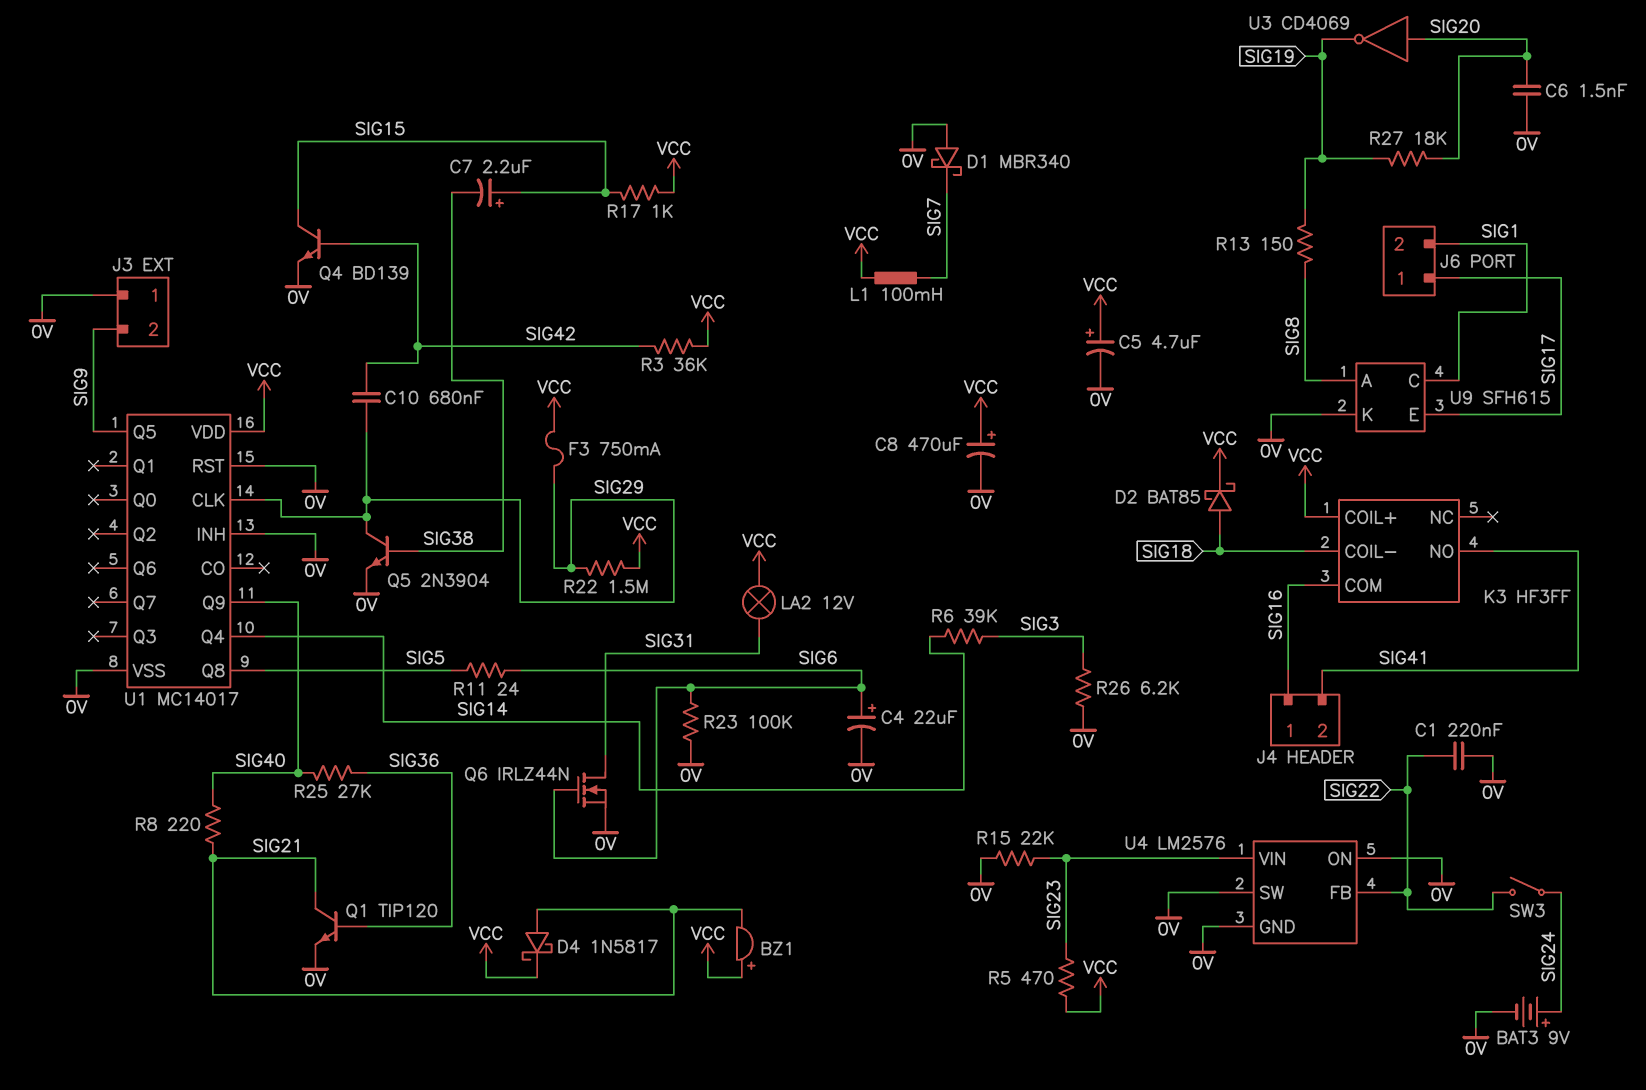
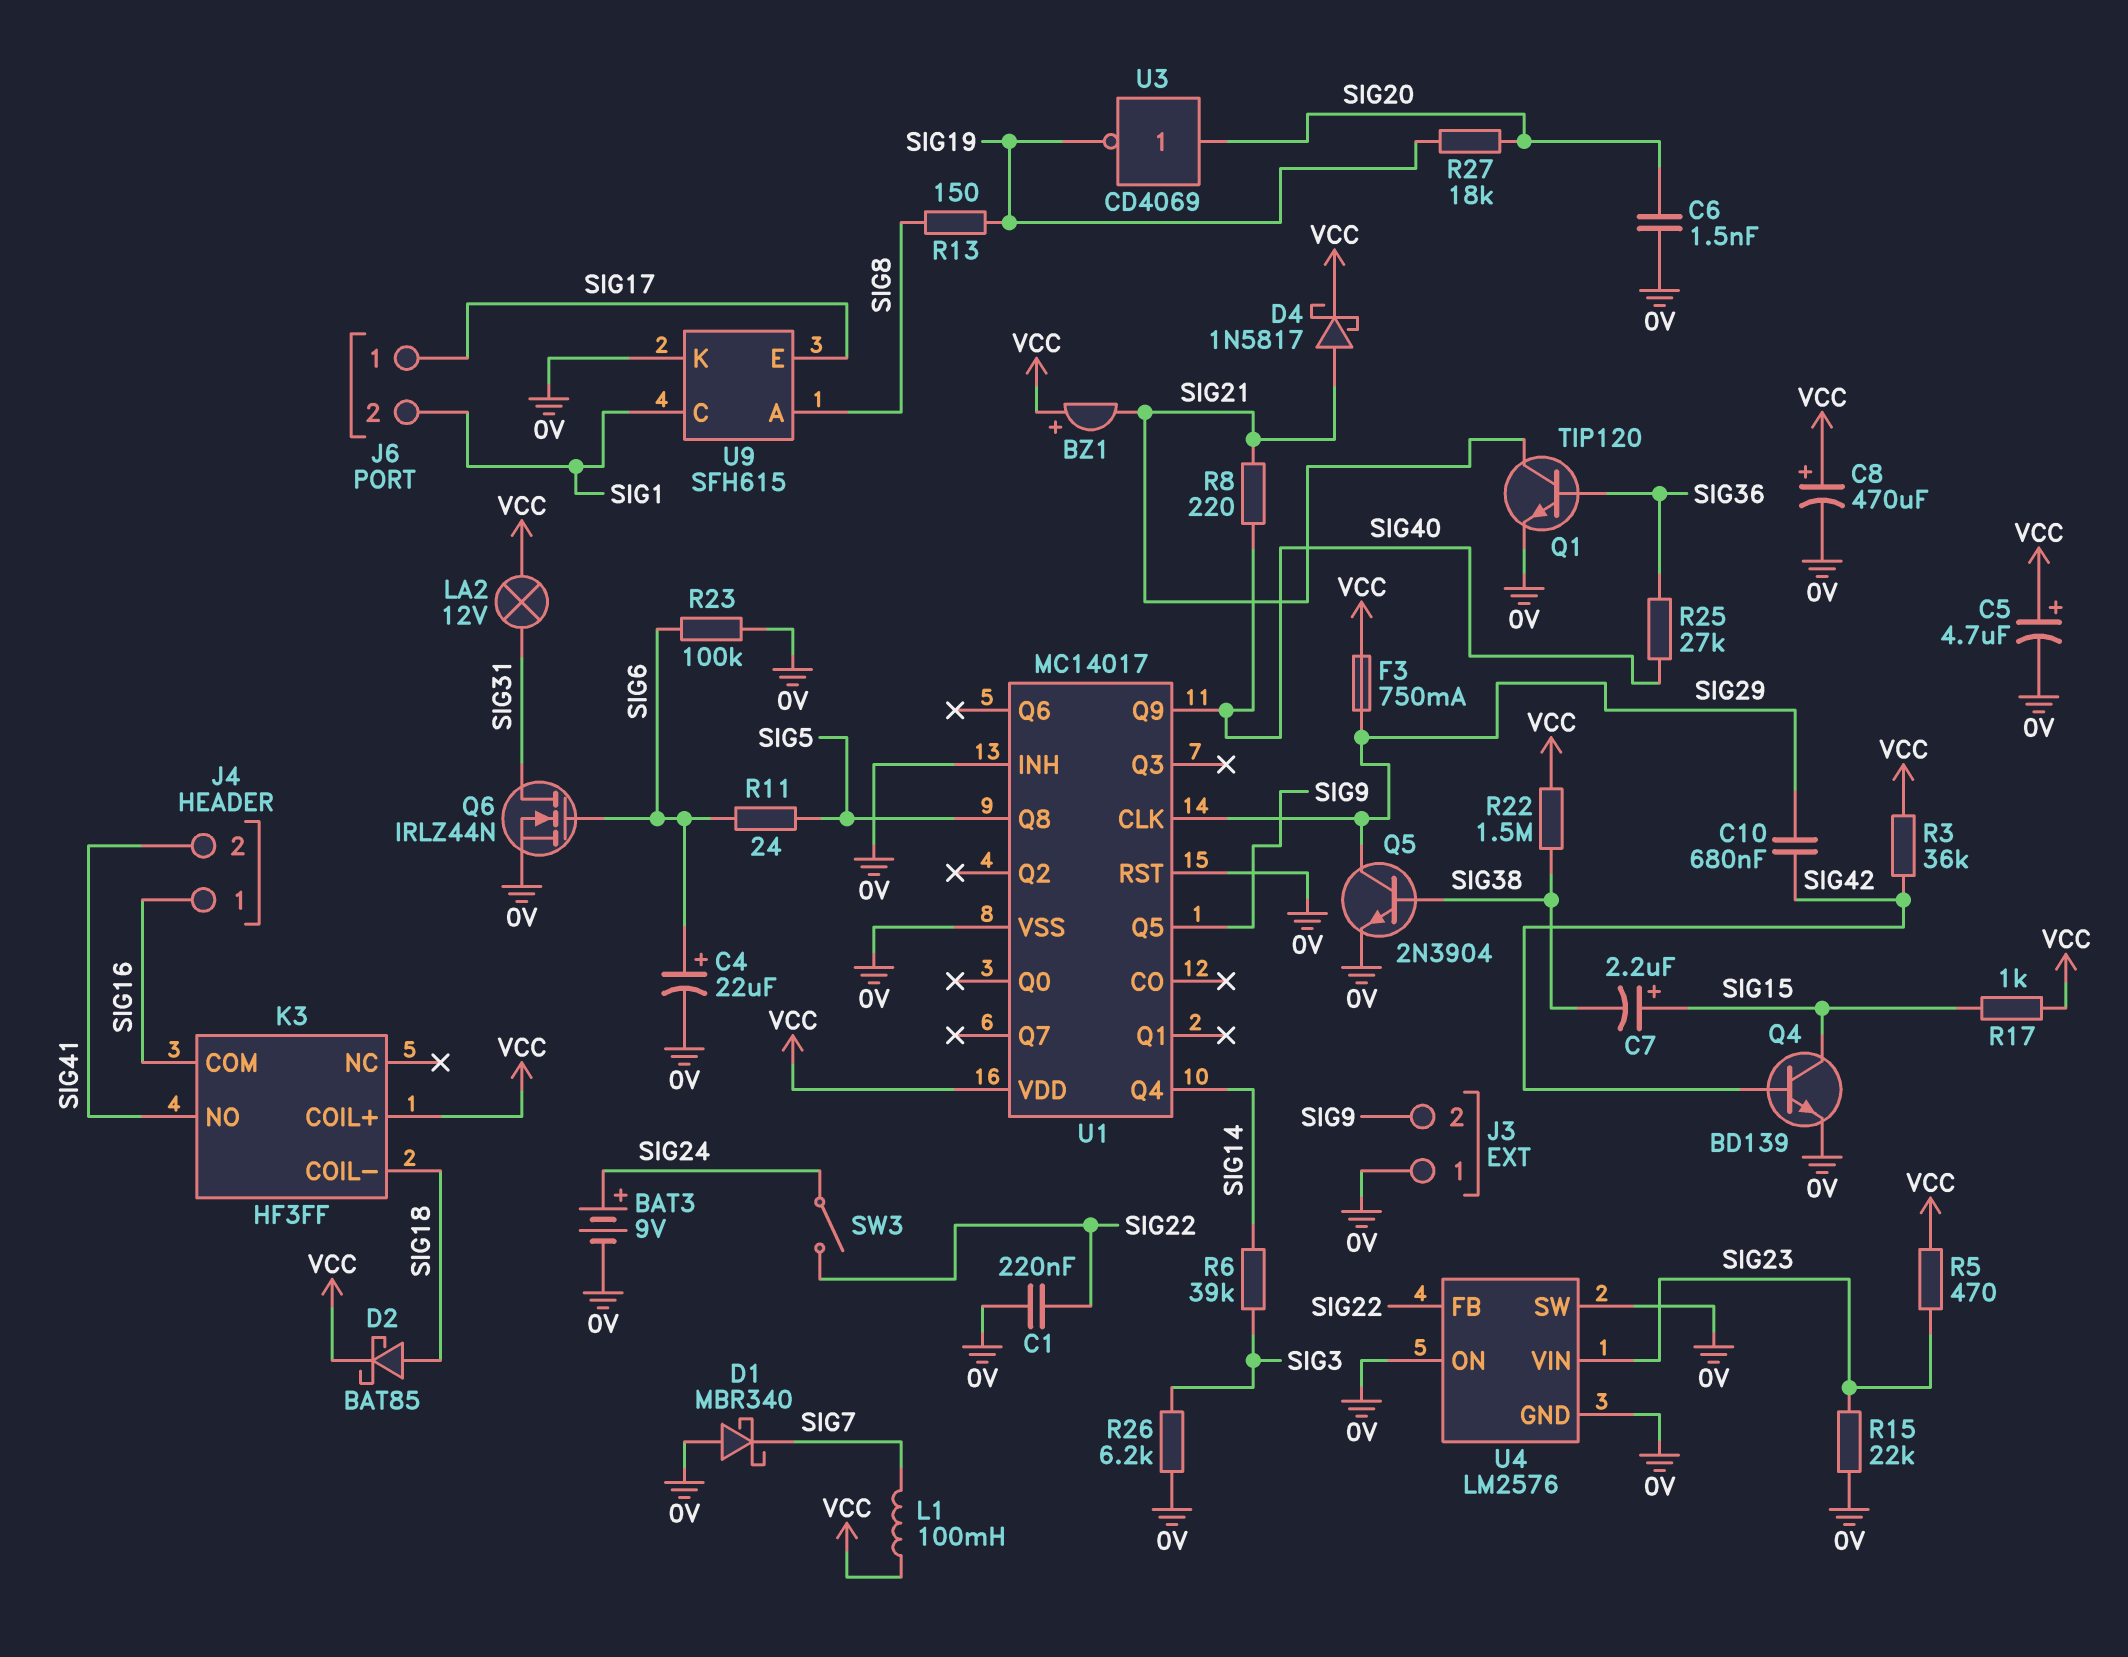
R22: 1.5M (SIG29, VCC) -> 1.5M (SIG38, VCC)

